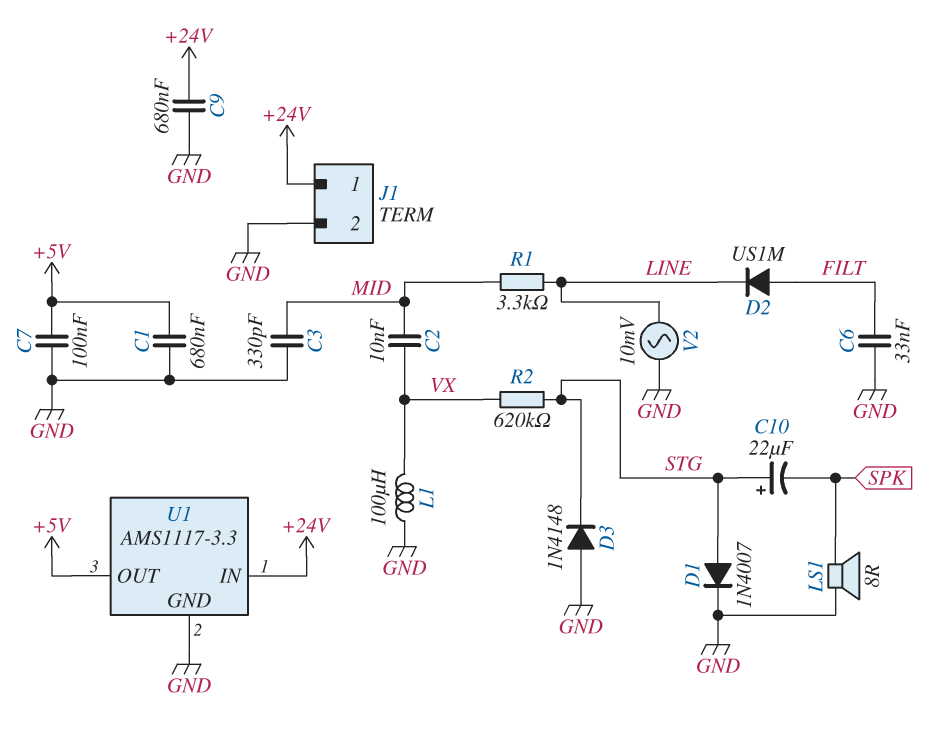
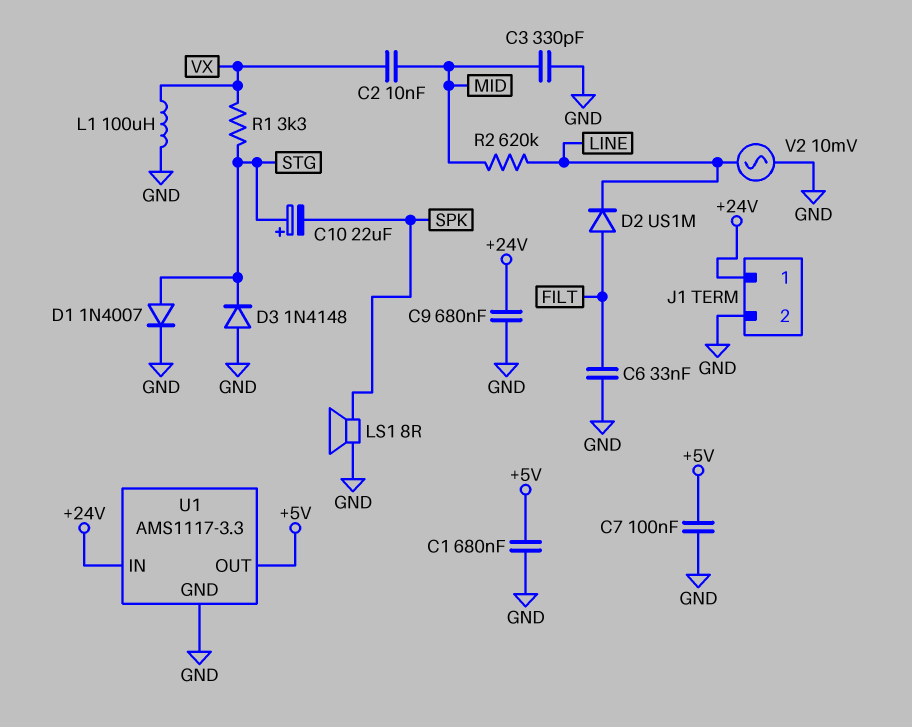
R1: 3.3k (LINE, MID) -> 3.3k (STG, VX)
R2: 620k (STG, VX) -> 620k (LINE, MID)

